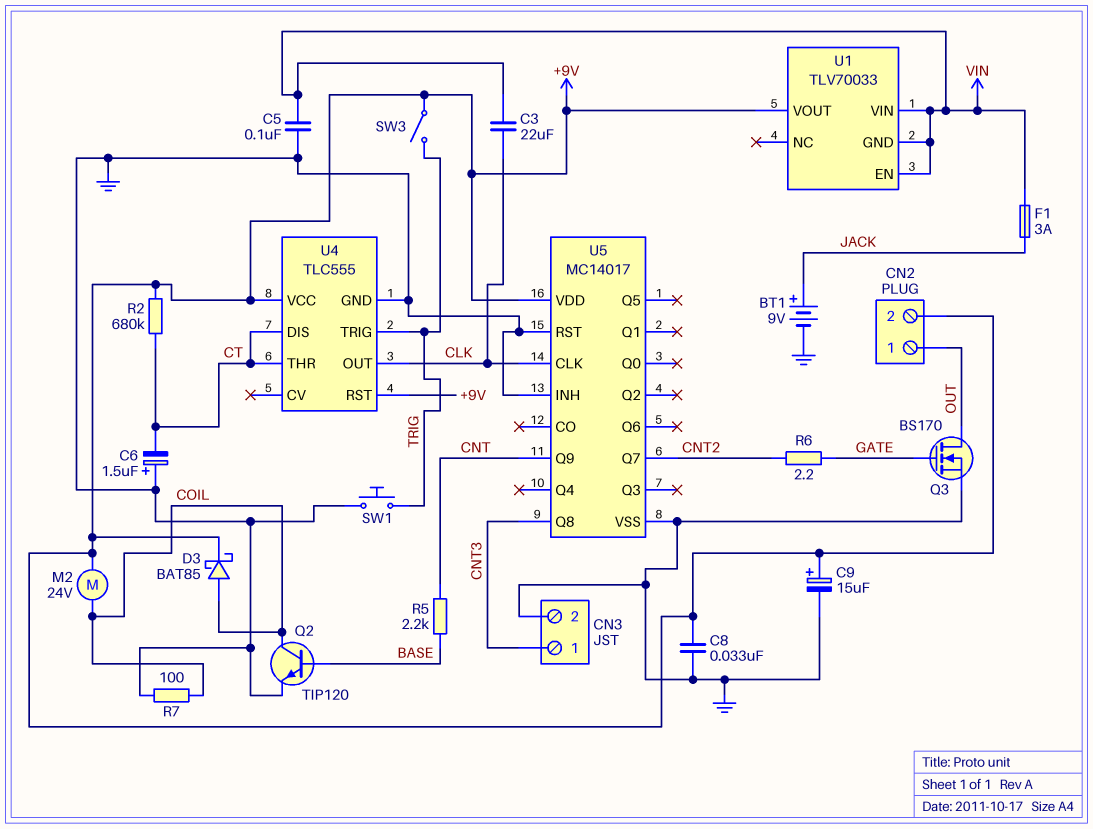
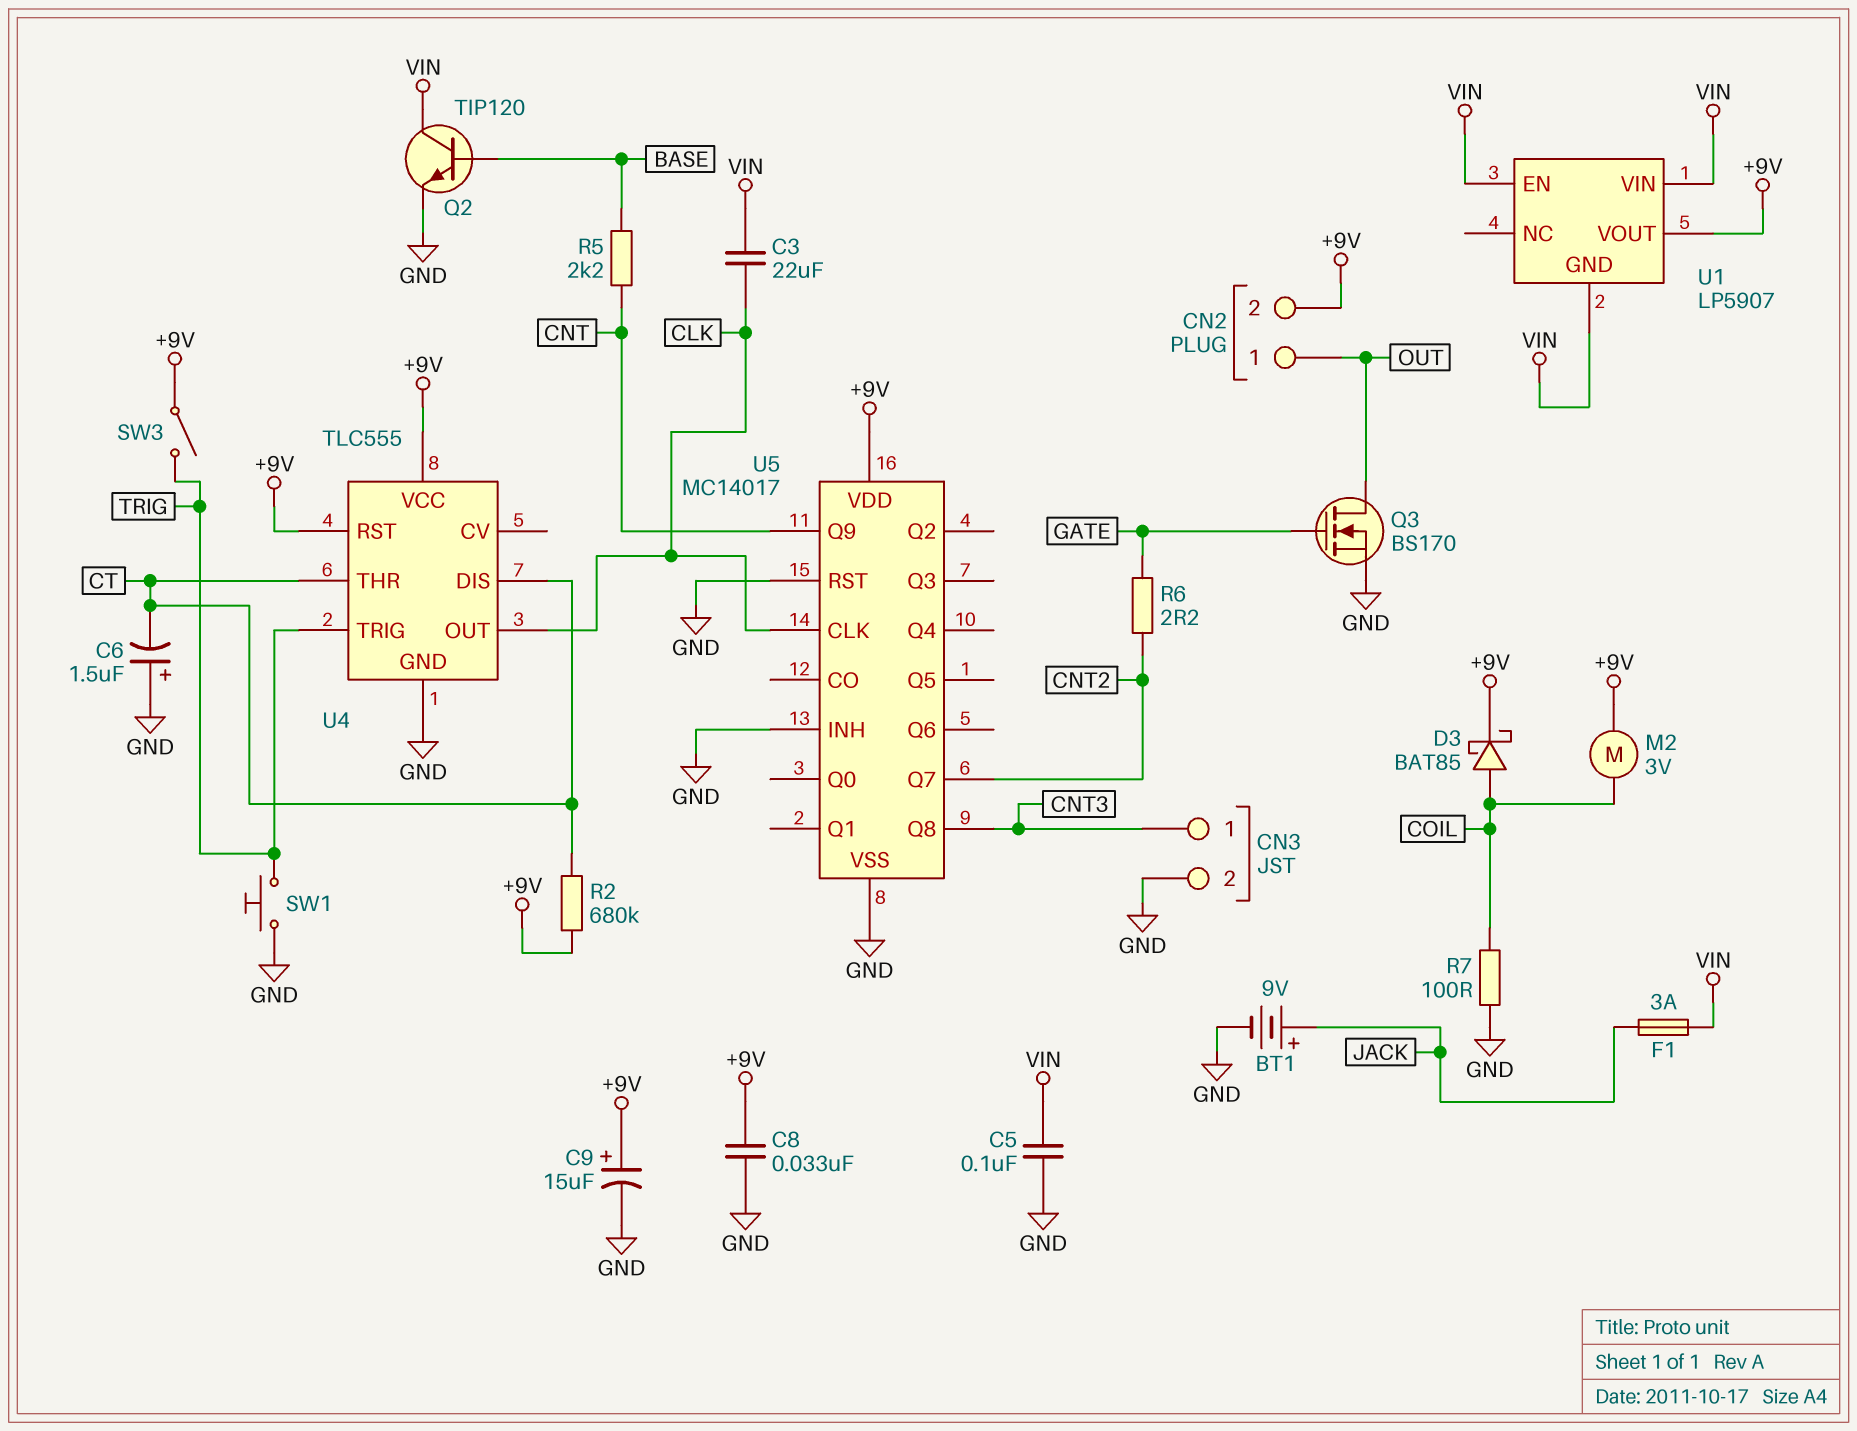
M2: motor 24V (+9V, COIL) -> motor 3V (+9V, COIL)
Q2: NPN TIP120 (B BASE, C COIL, E GND) -> NPN TIP120 (B BASE, C VIN, E GND)
U1: TLV70033 -> LP5907

